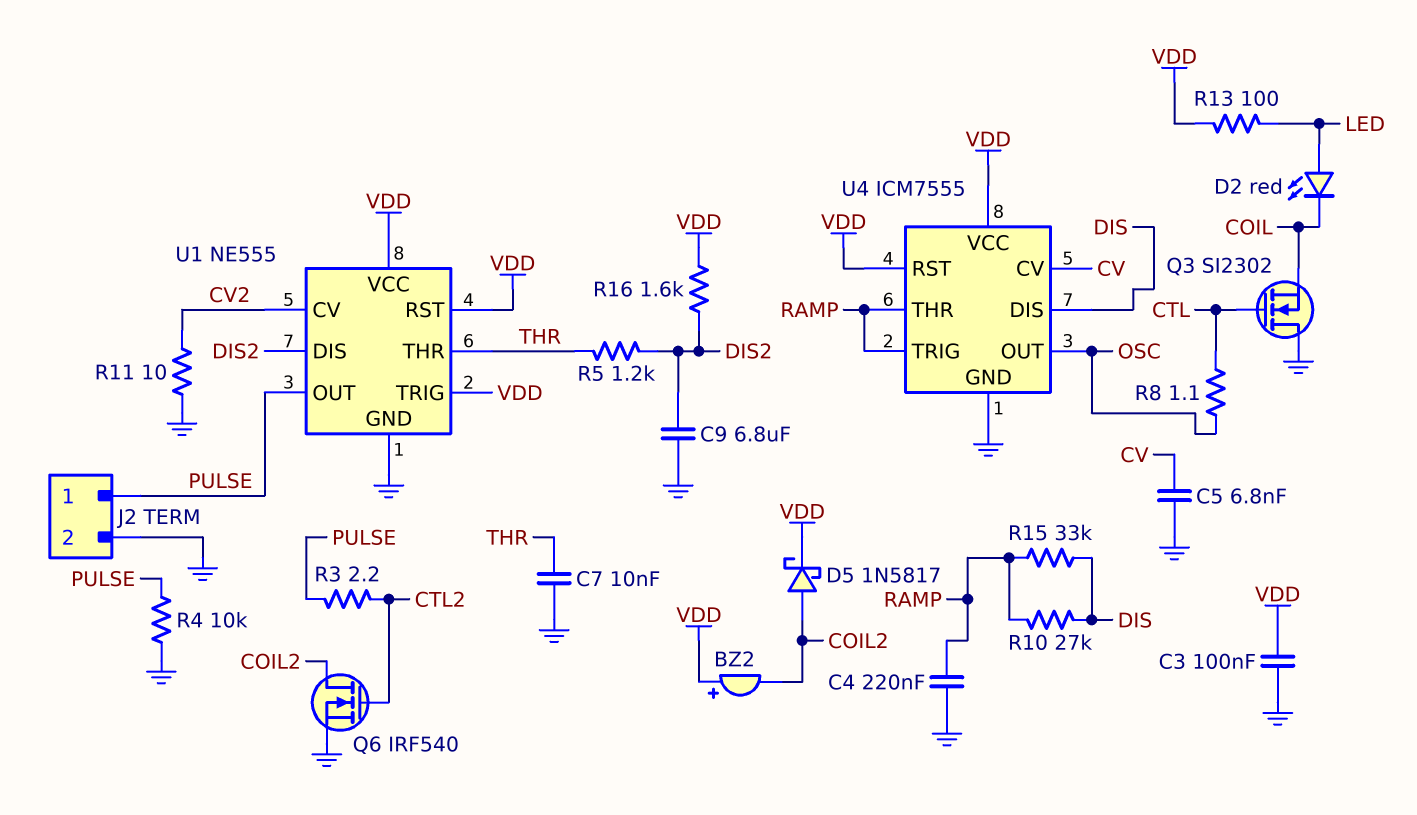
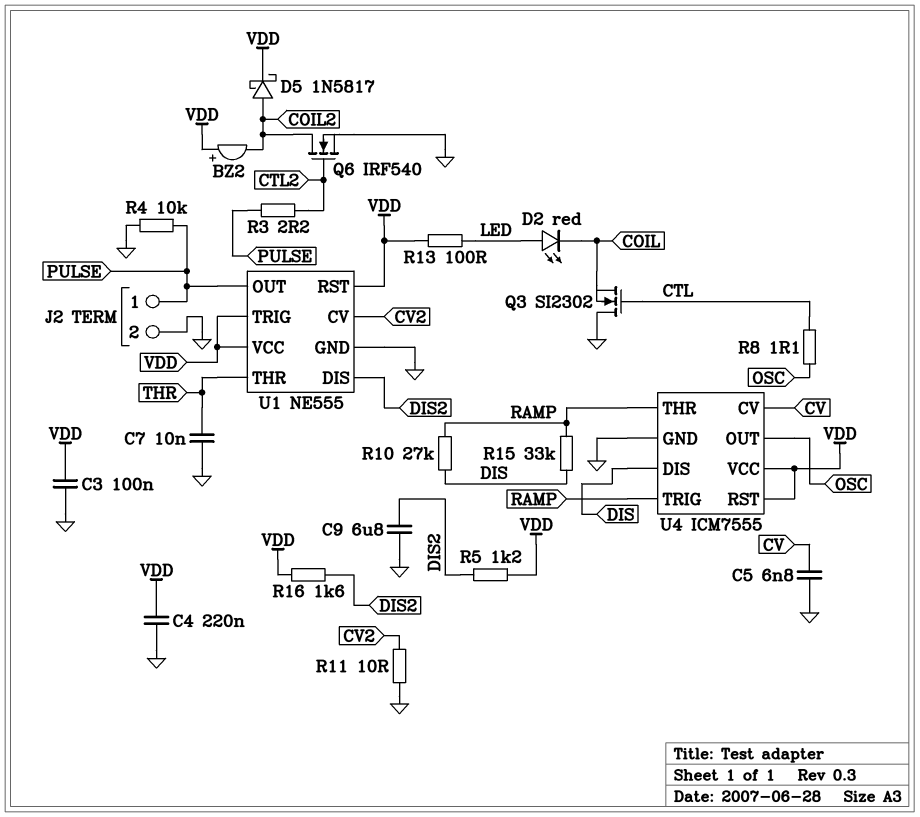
C4: 220nF (GND, RAMP) -> 220nF (GND, VDD)
R5: 1.2k (DIS2, THR) -> 1.2k (DIS2, VDD)

